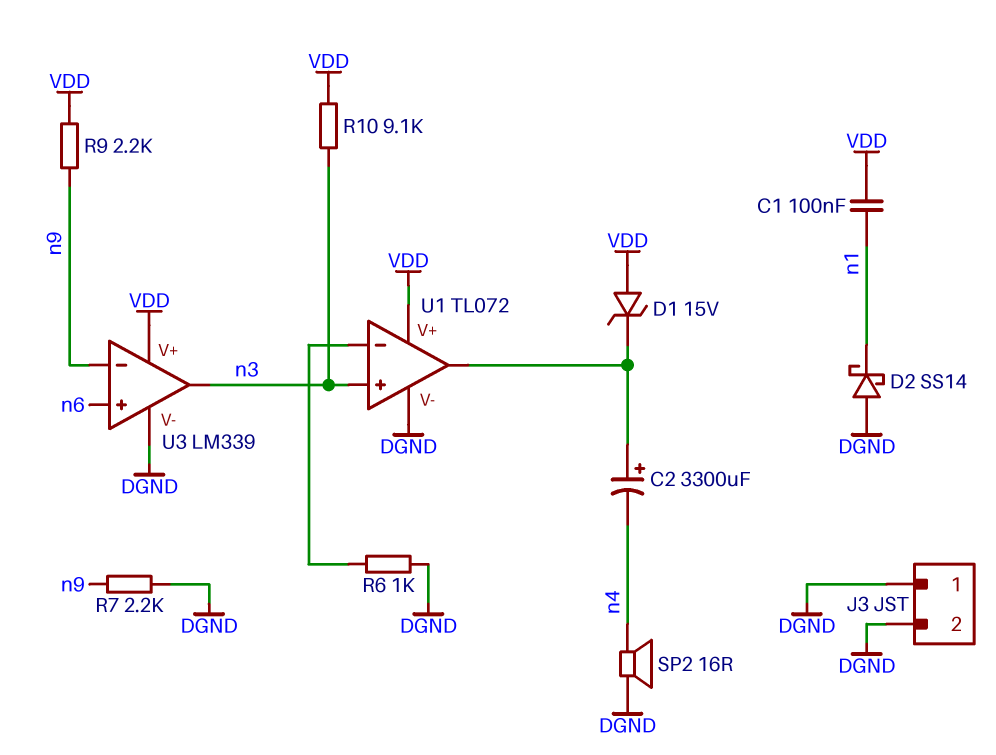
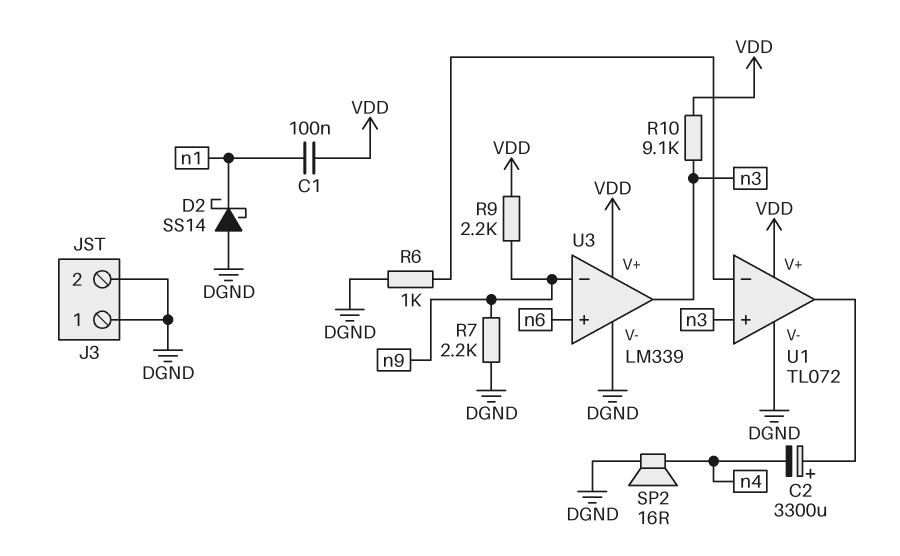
D1: zener 15V (A VDD, K U1/out) -> none

